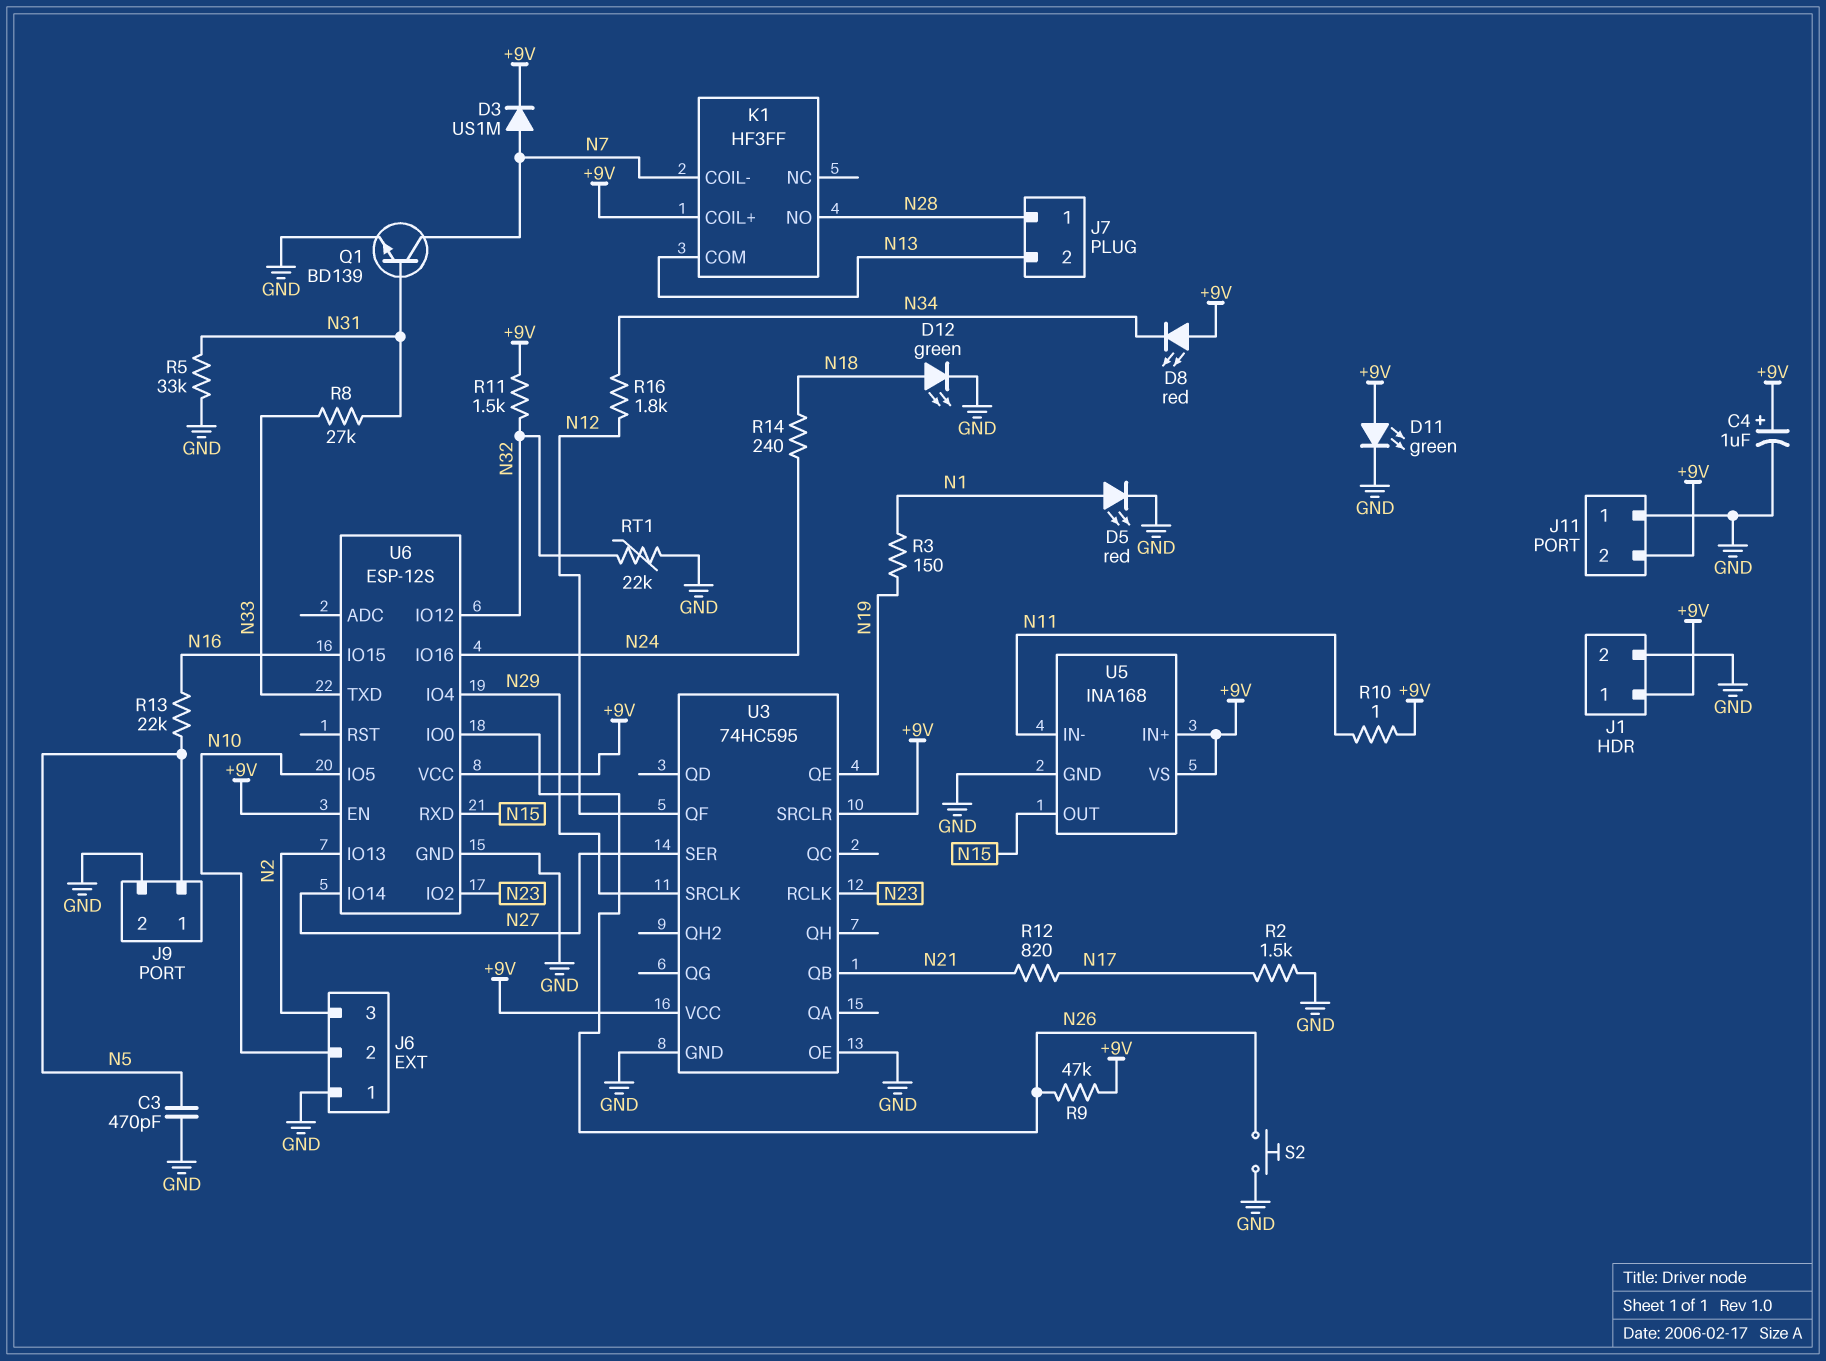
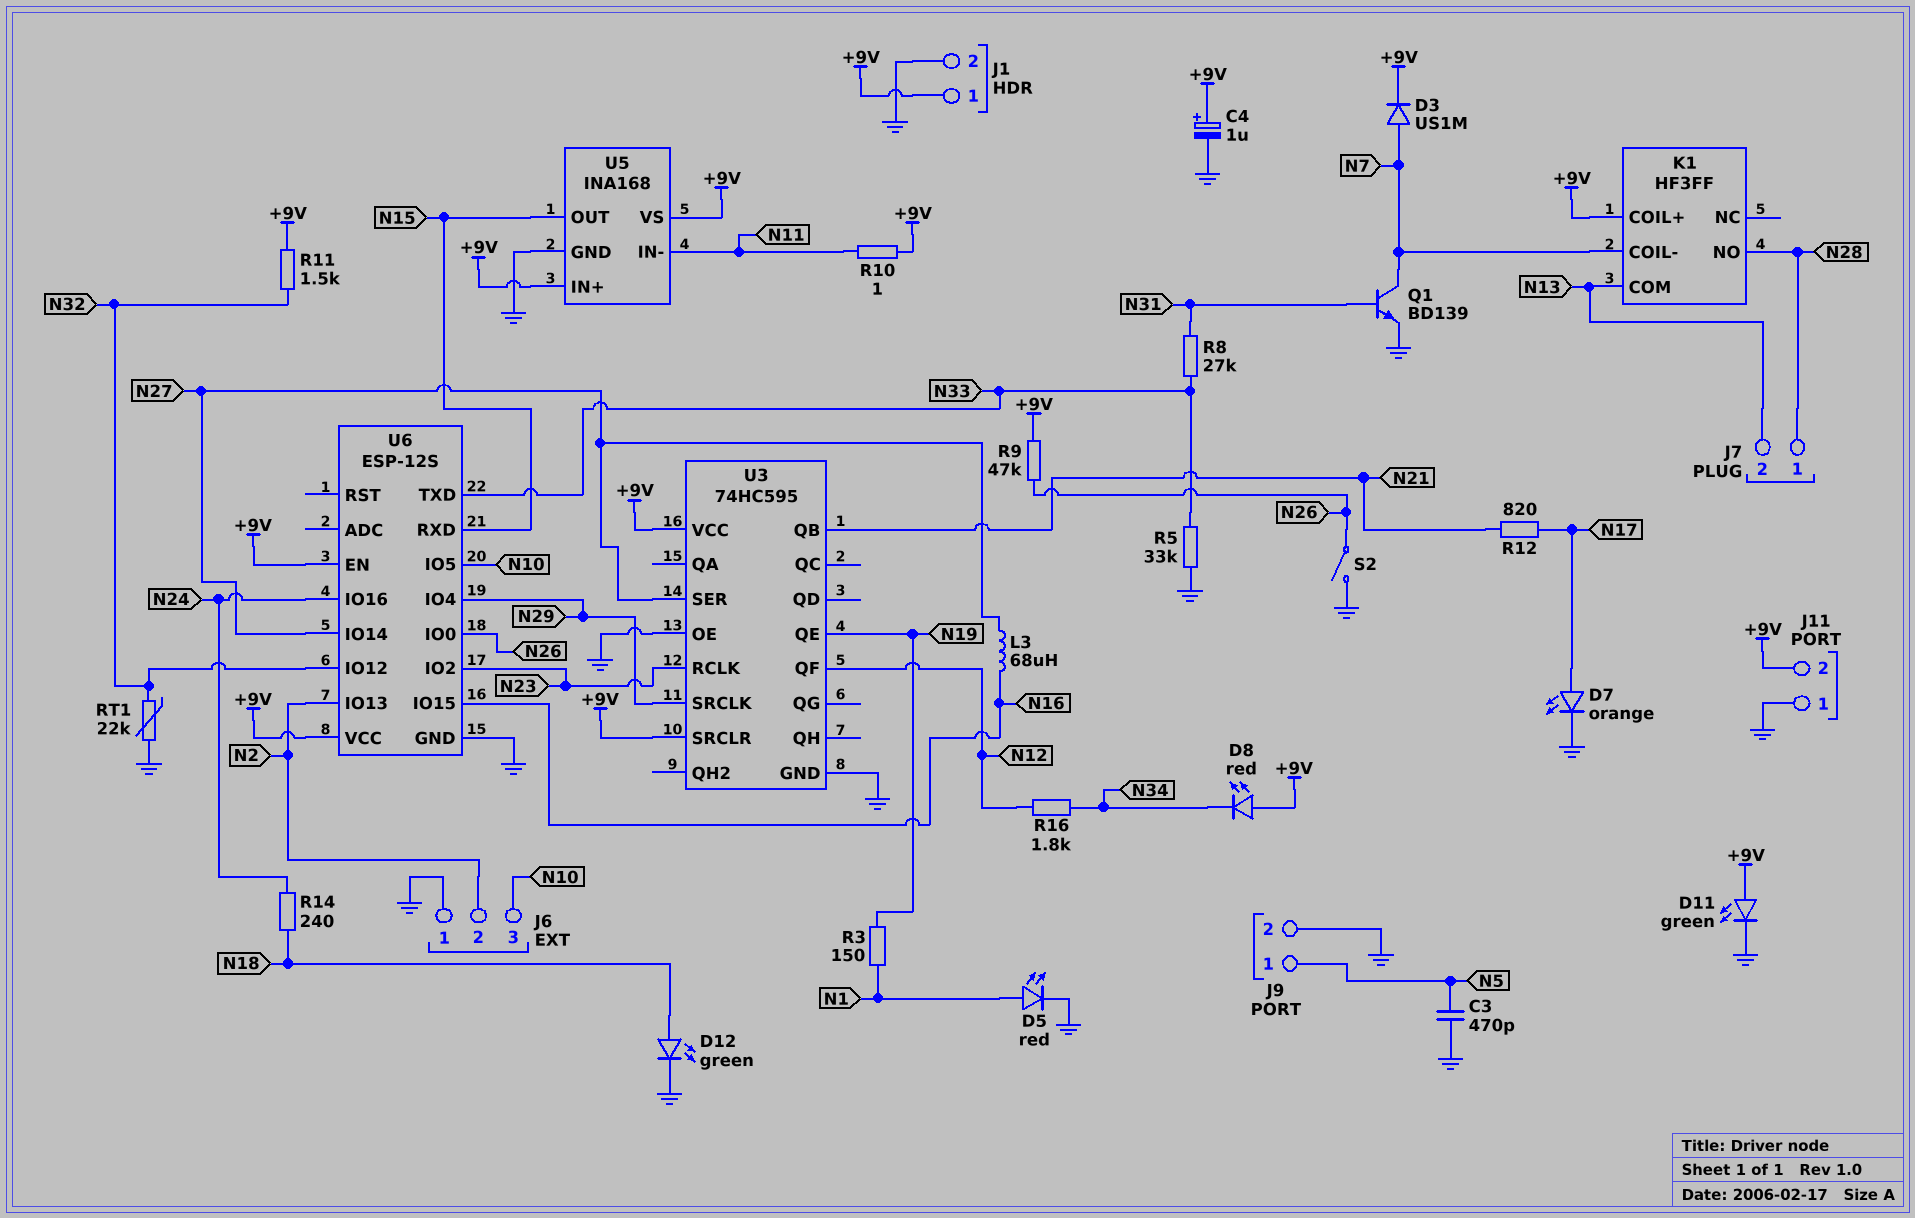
D7: none -> LED orange (A N17, K GND)
J6 pin 2: N10 -> N2
J6 pin 3: N2 -> N10
L3: none -> 68uH (N16, N27)
R2: 1.5k (GND, N17) -> none
R5: 33k (GND, N31) -> 33k (GND, N33)
R13: 22k (N5, N16) -> none
S2: button (GND, N26) -> switch (GND, N26)

